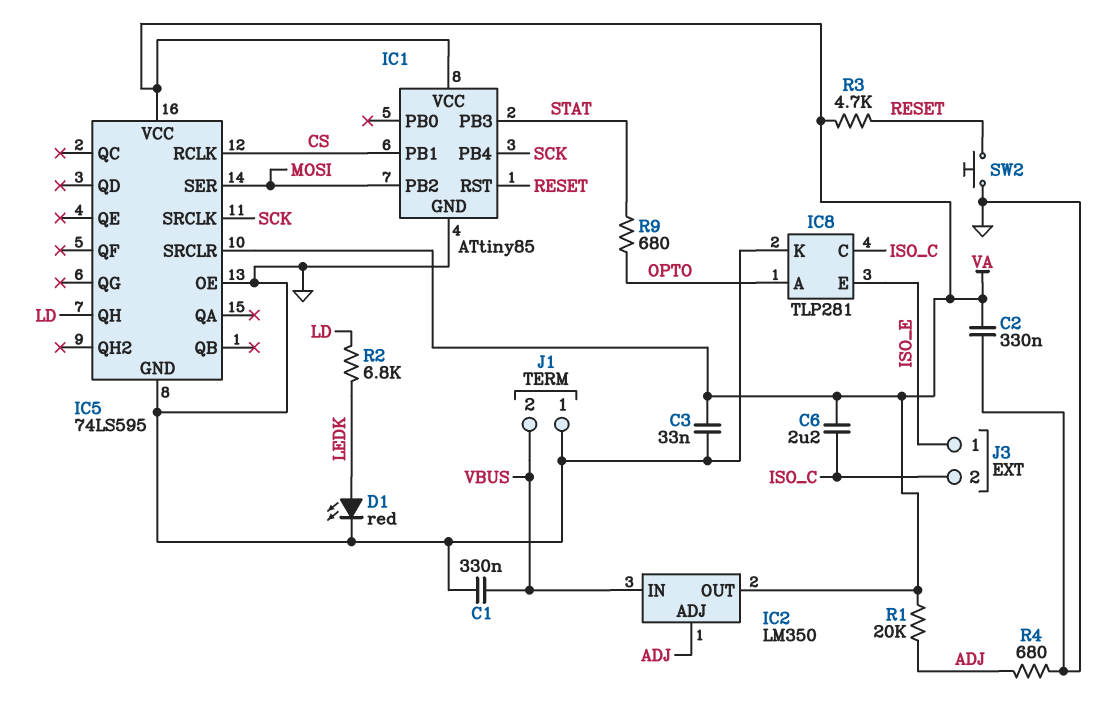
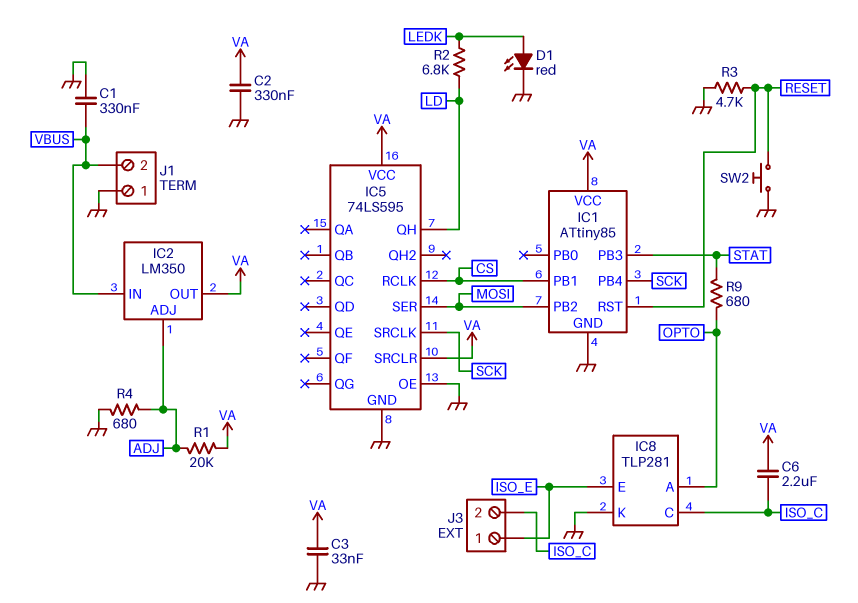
R3: 4.7k (RESET, VA) -> 4.7k (GND, RESET)

